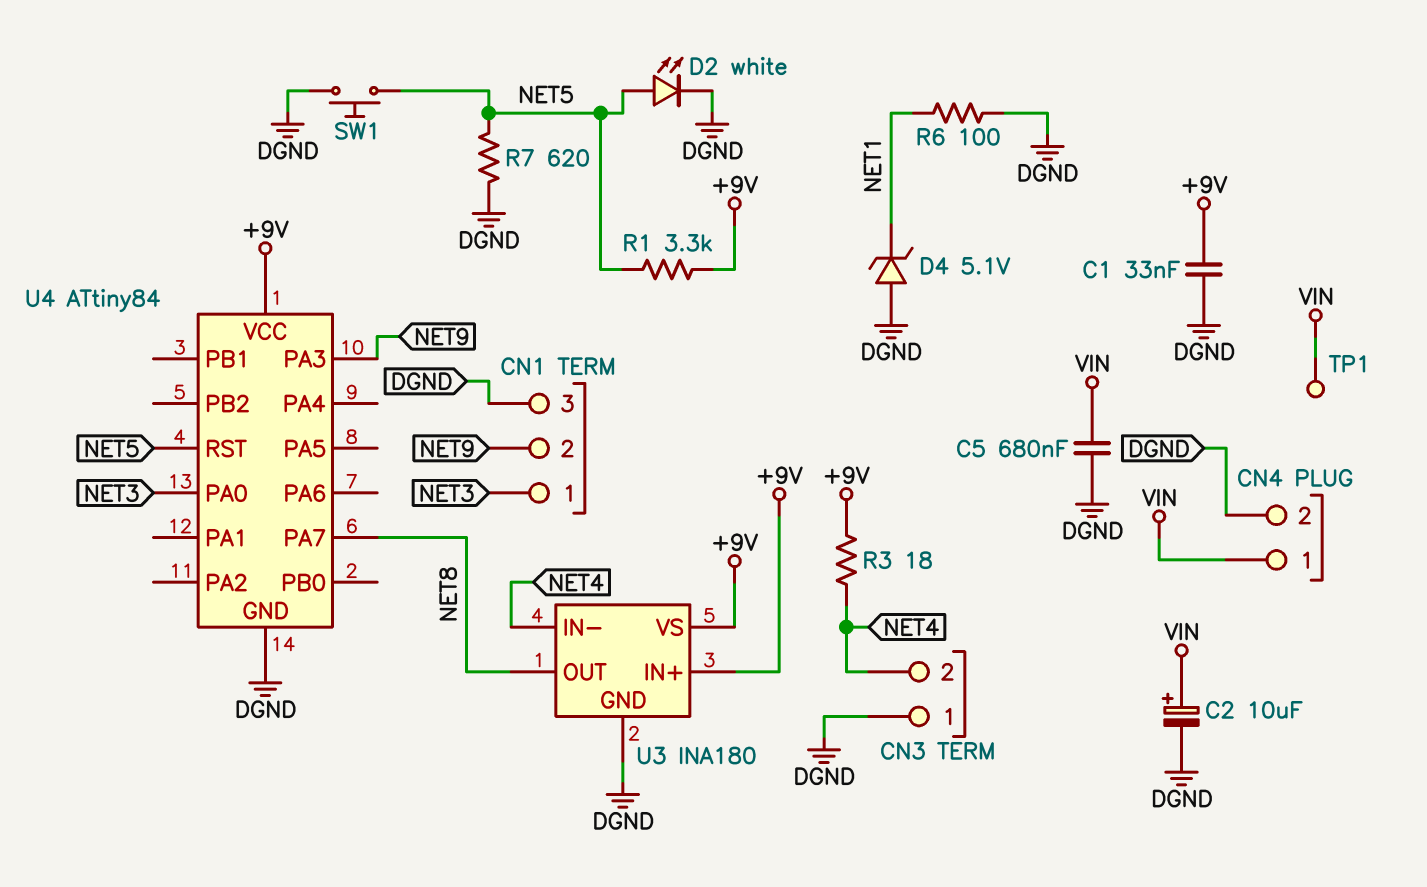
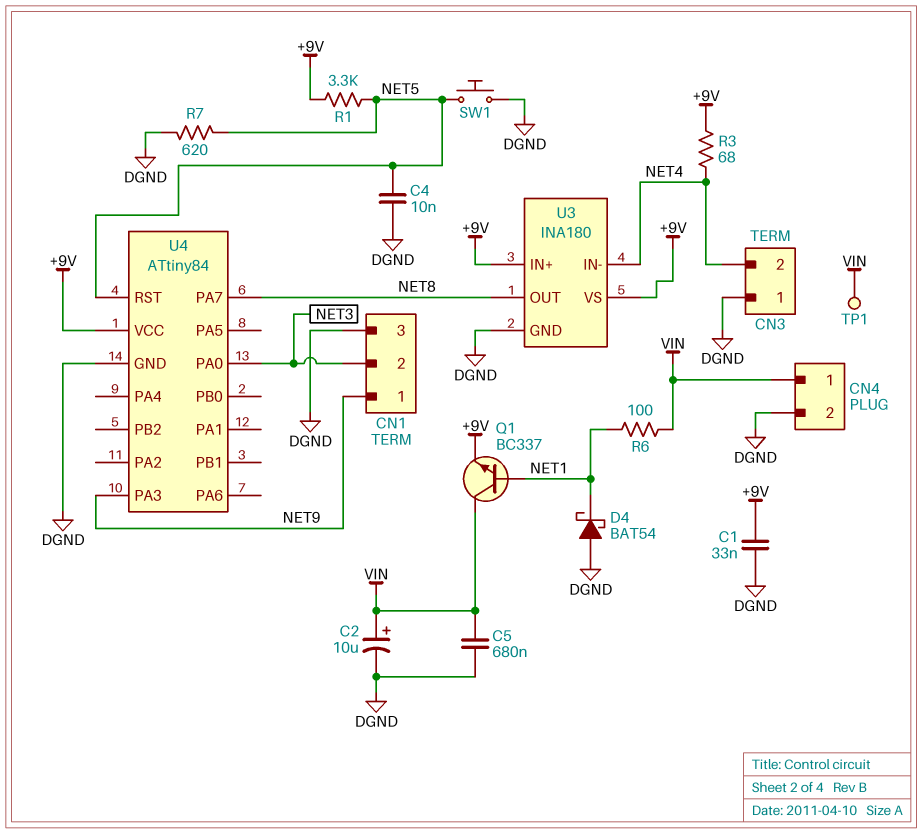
C4: none -> 10nF (DGND, NET5)
CN1 pin 1: NET3 -> NET9
CN1 pin 2: NET9 -> NET3
D2: LED white (A NET5, K DGND) -> none
D4: zener 5.1V (A DGND, K NET1) -> schottky BAT54 (A DGND, K NET1)
Q1: none -> NPN BC337 (B NET1, C VIN, E +9V)
R3: 18 (+9V, NET4) -> 68 (+9V, NET4)
R6: 100 (DGND, NET1) -> 100 (NET1, VIN)

